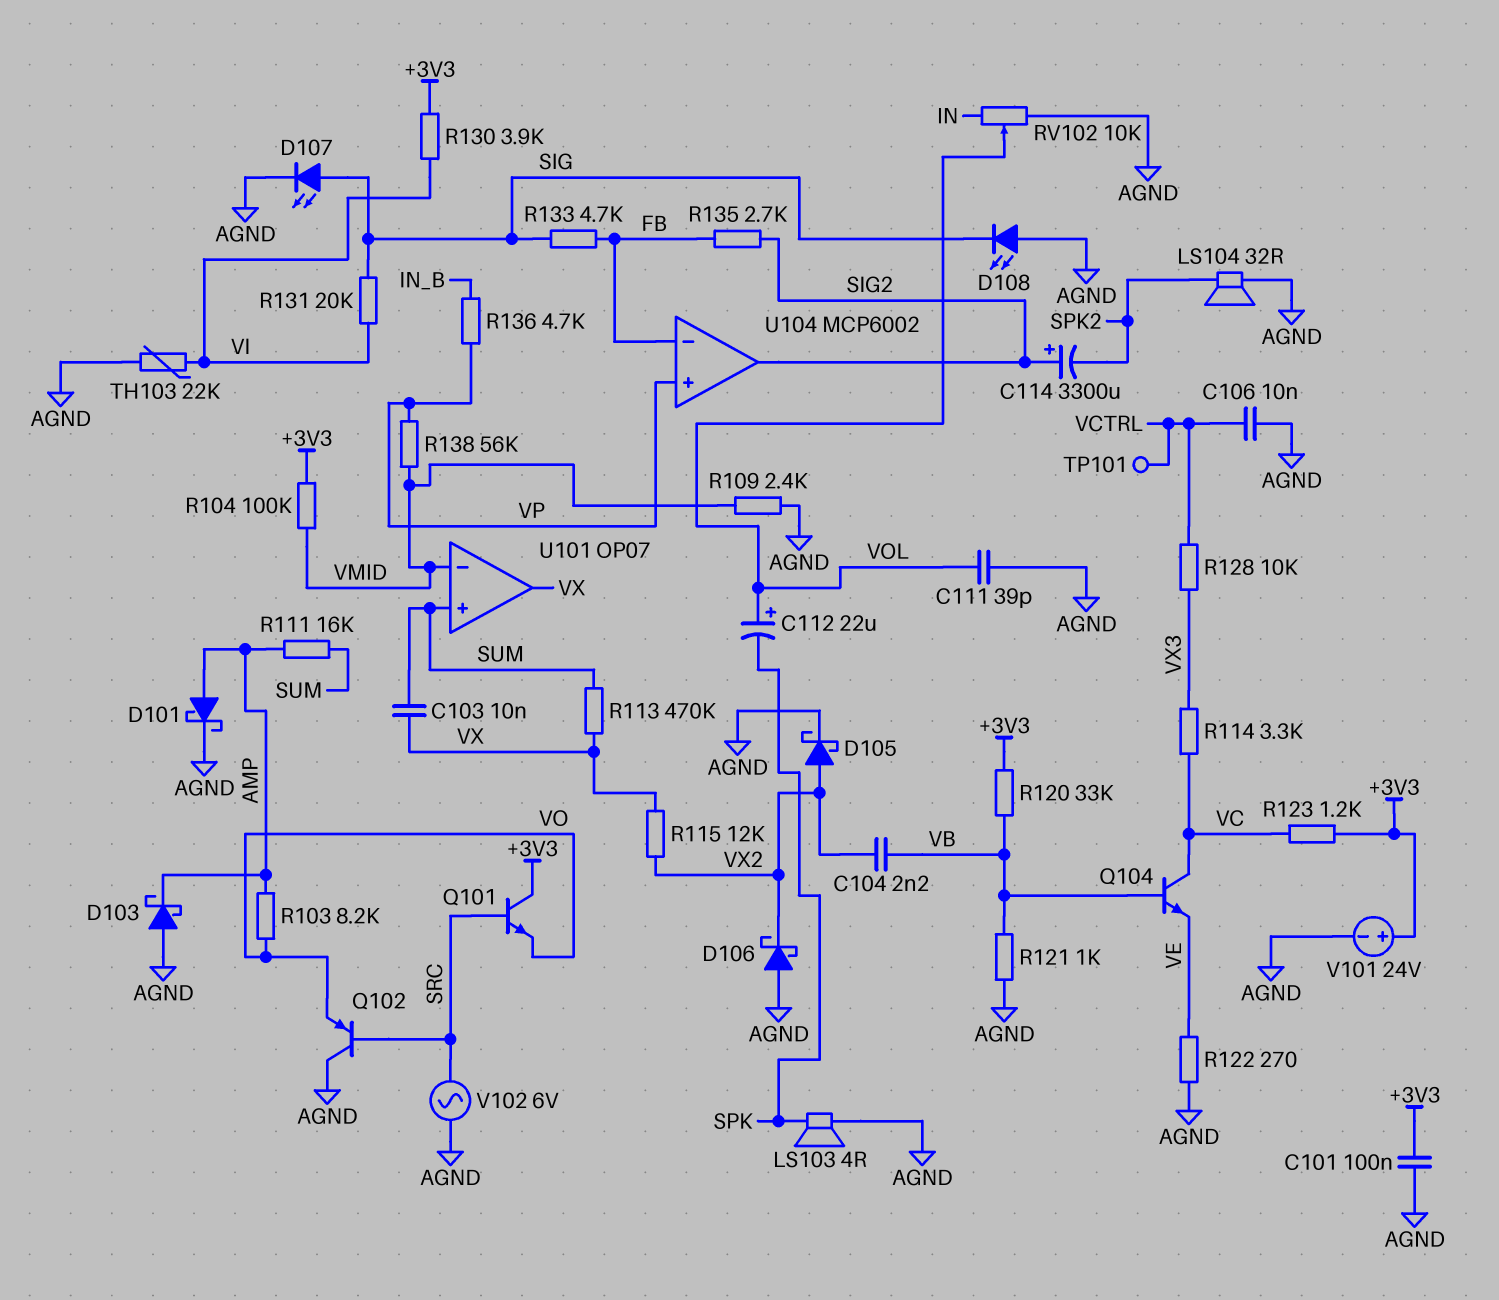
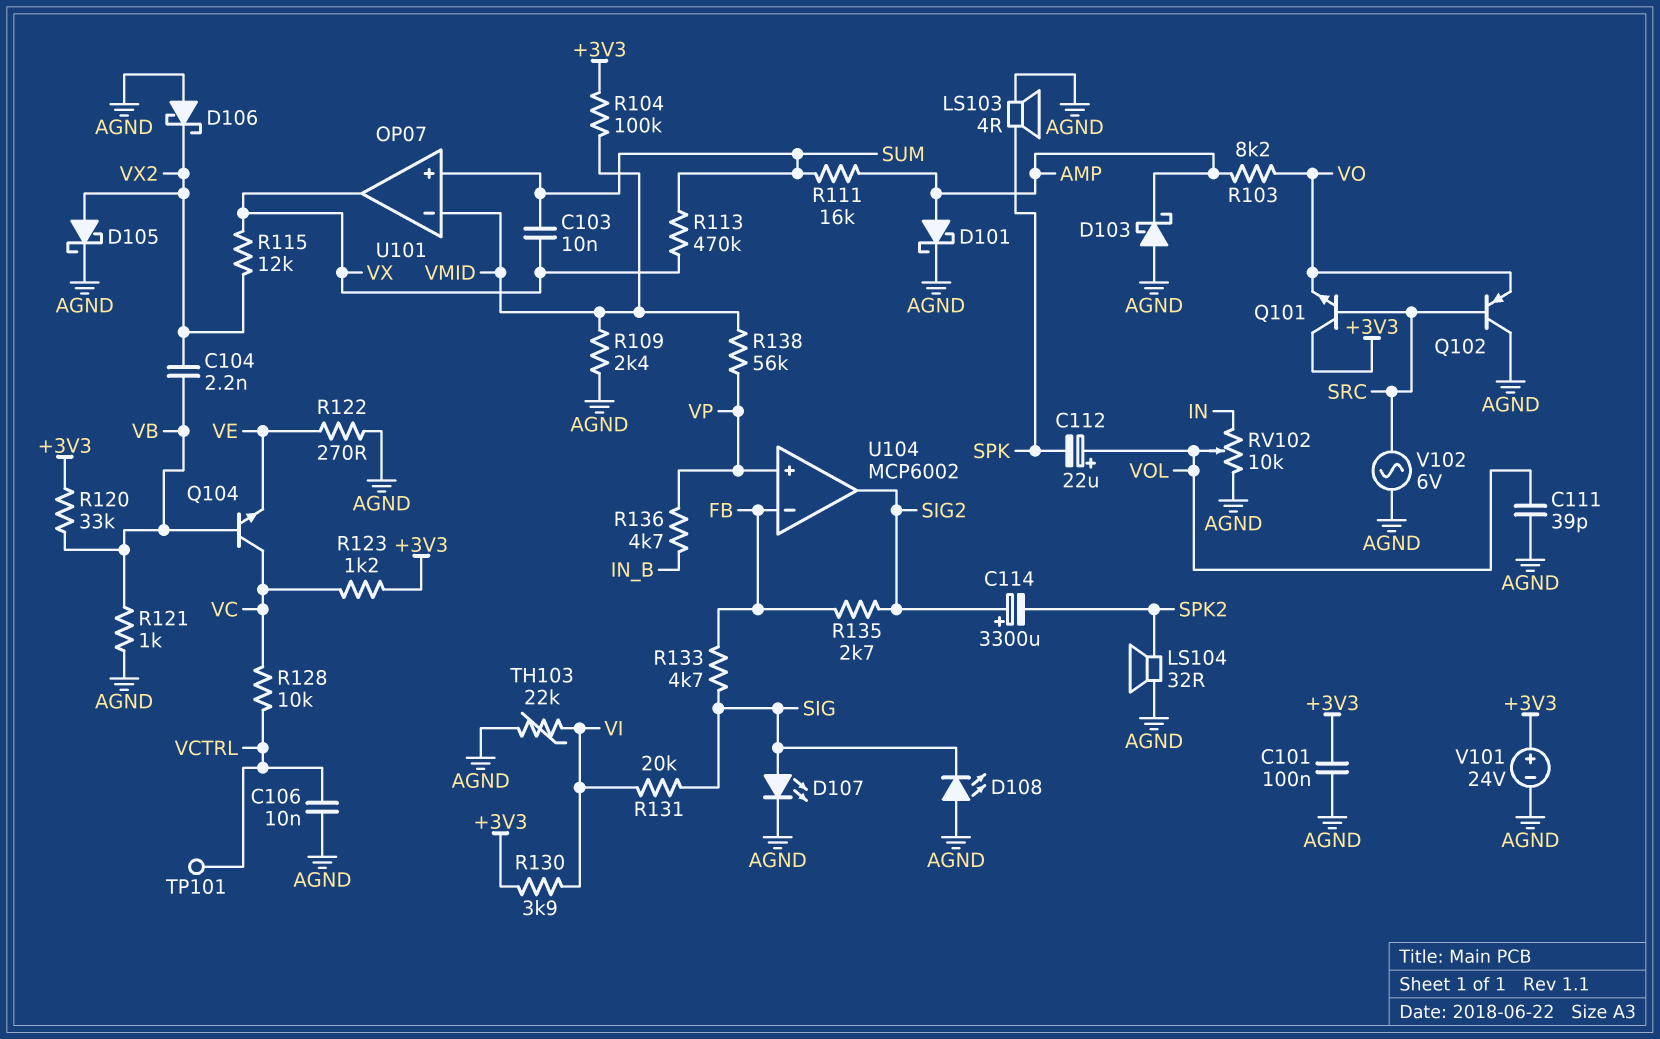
R114: 3.3k (VC, VX3) -> none
R128: 10k (VCTRL, VX3) -> 10k (VC, VCTRL)

